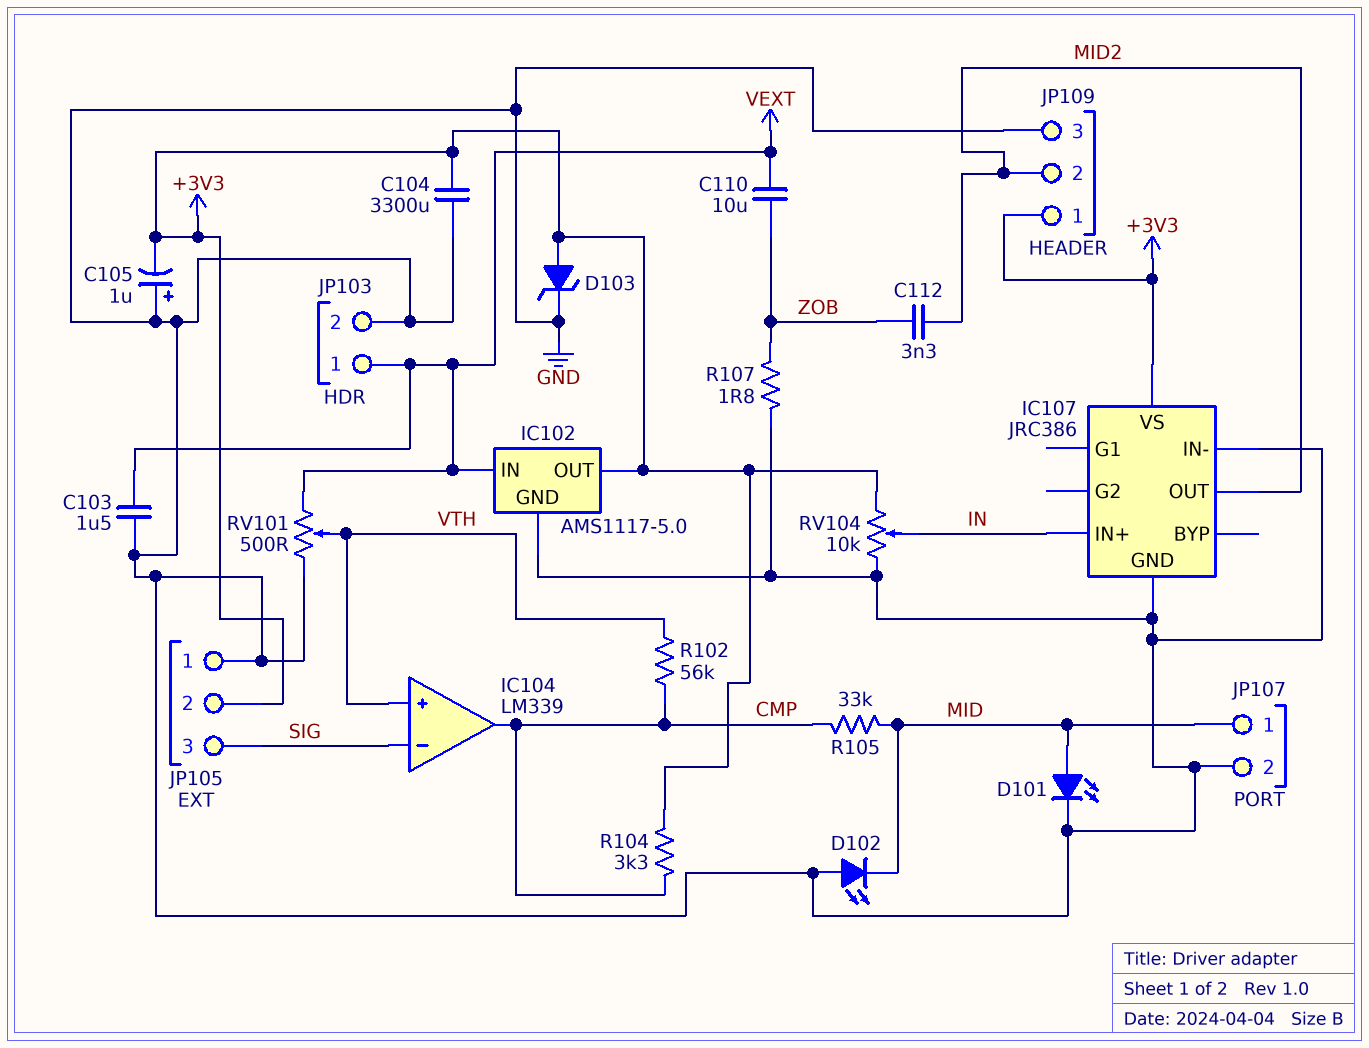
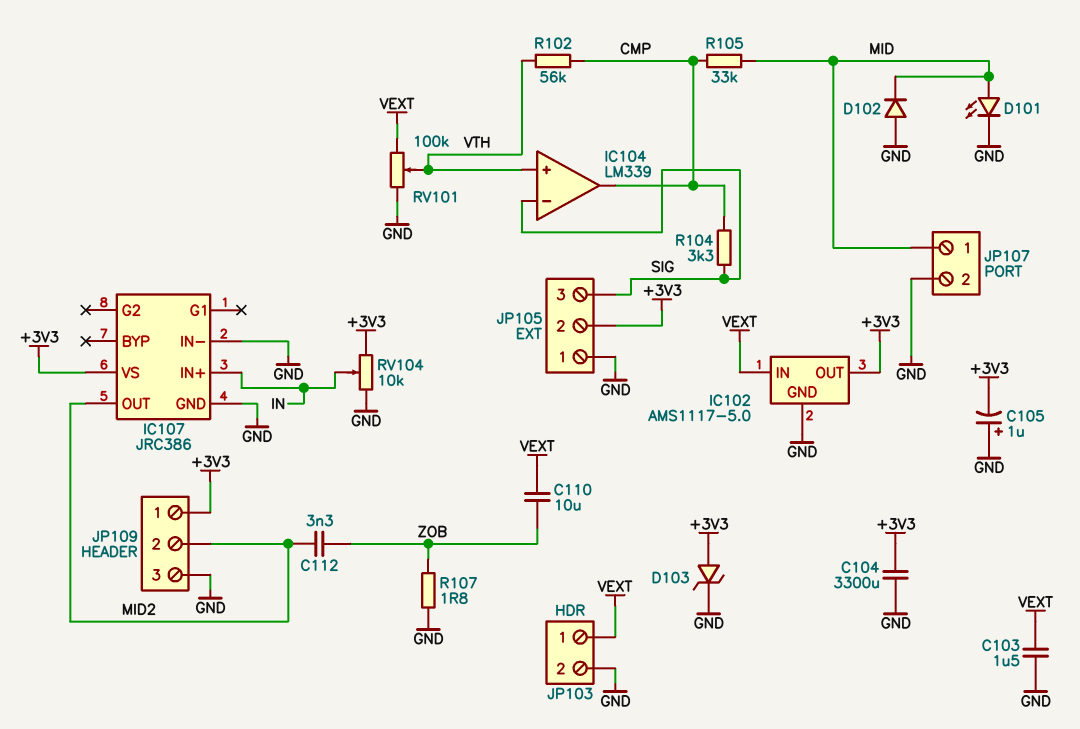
D102: LED (A GND, K MID) -> diode (A GND, K MID)
R104: 3.3k (+3V3, CMP) -> 3.3k (CMP, SIG)
RV101: 500 (GND, VEXT, wiper VTH) -> 100k (GND, VEXT, wiper VTH)

